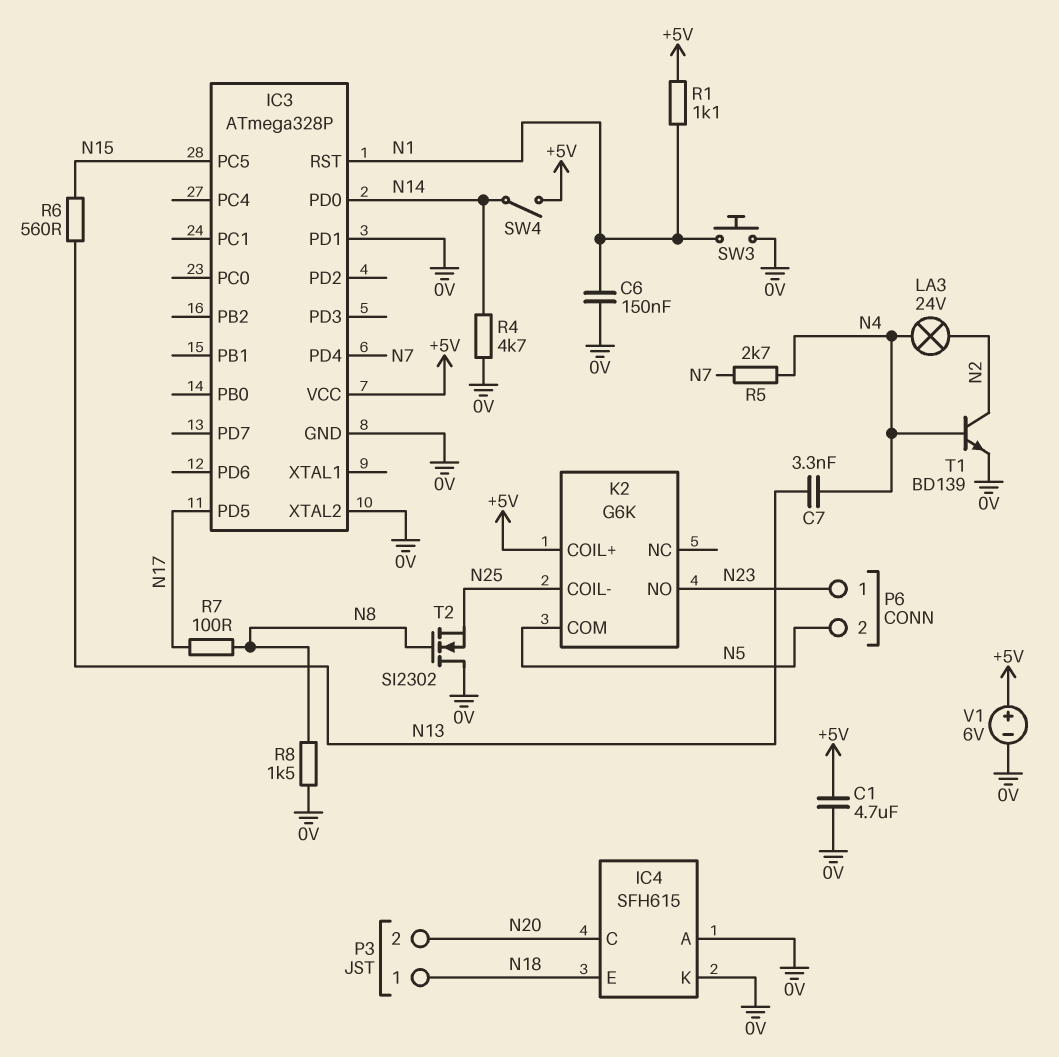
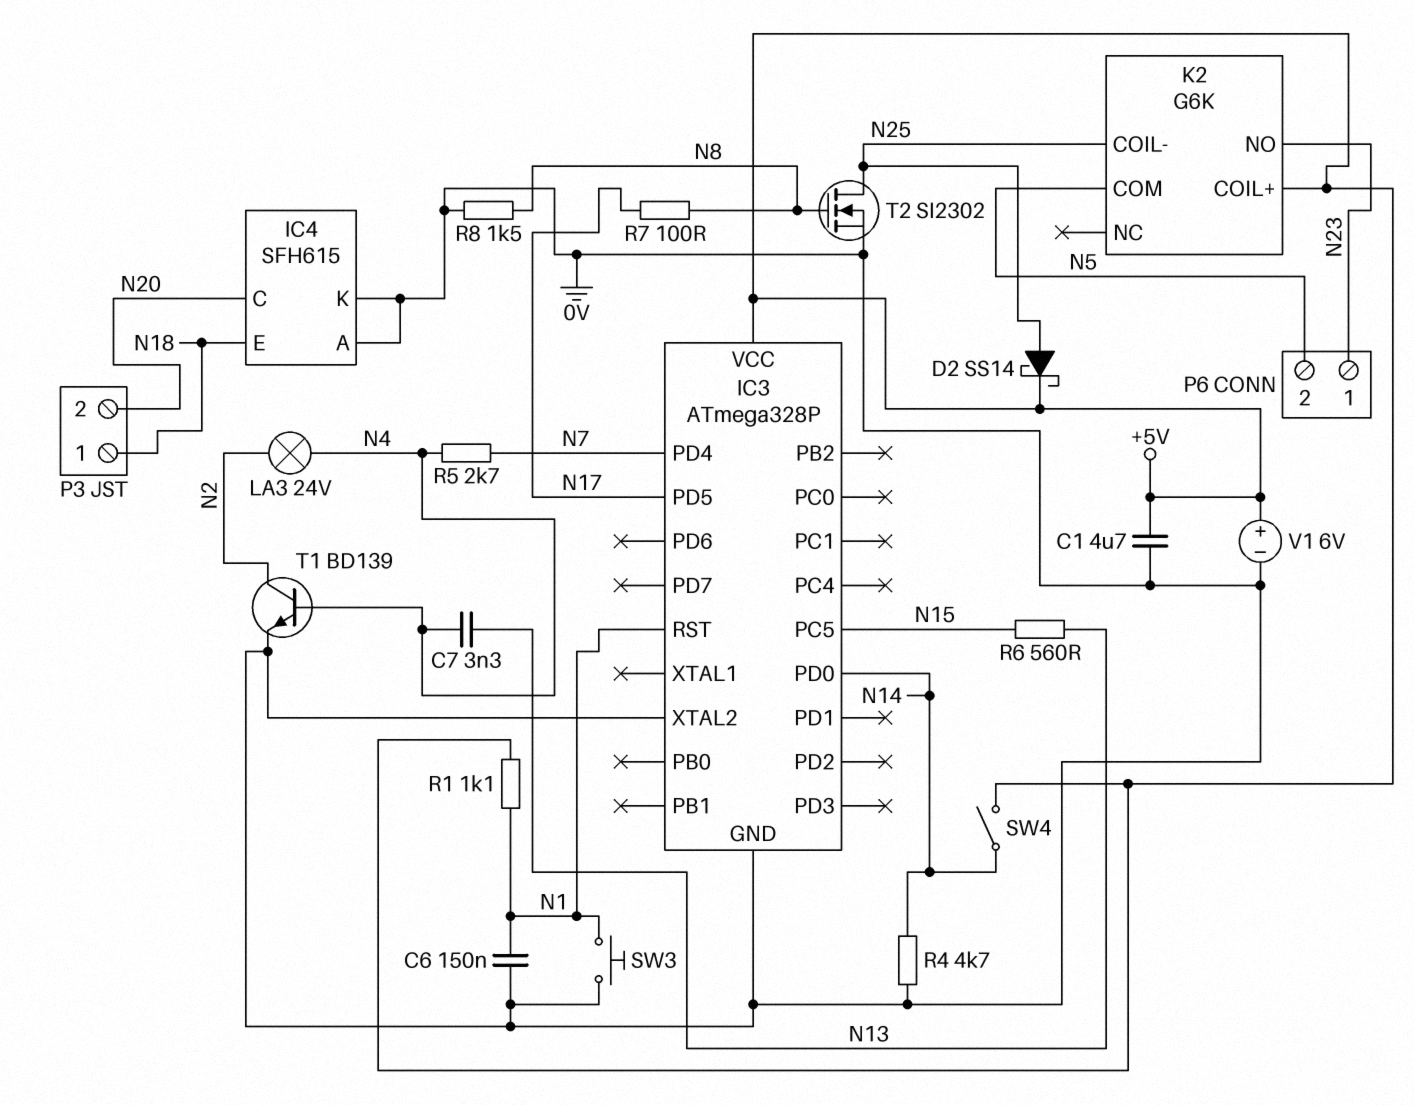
D2: none -> schottky SS14 (A N25, K +5V)
IC3 pin PD1: 0V -> none
T2: NMOS SI2302 (G N8, D 0V, S N25) -> NMOS SI2302 (G N8, D N25, S 0V)

